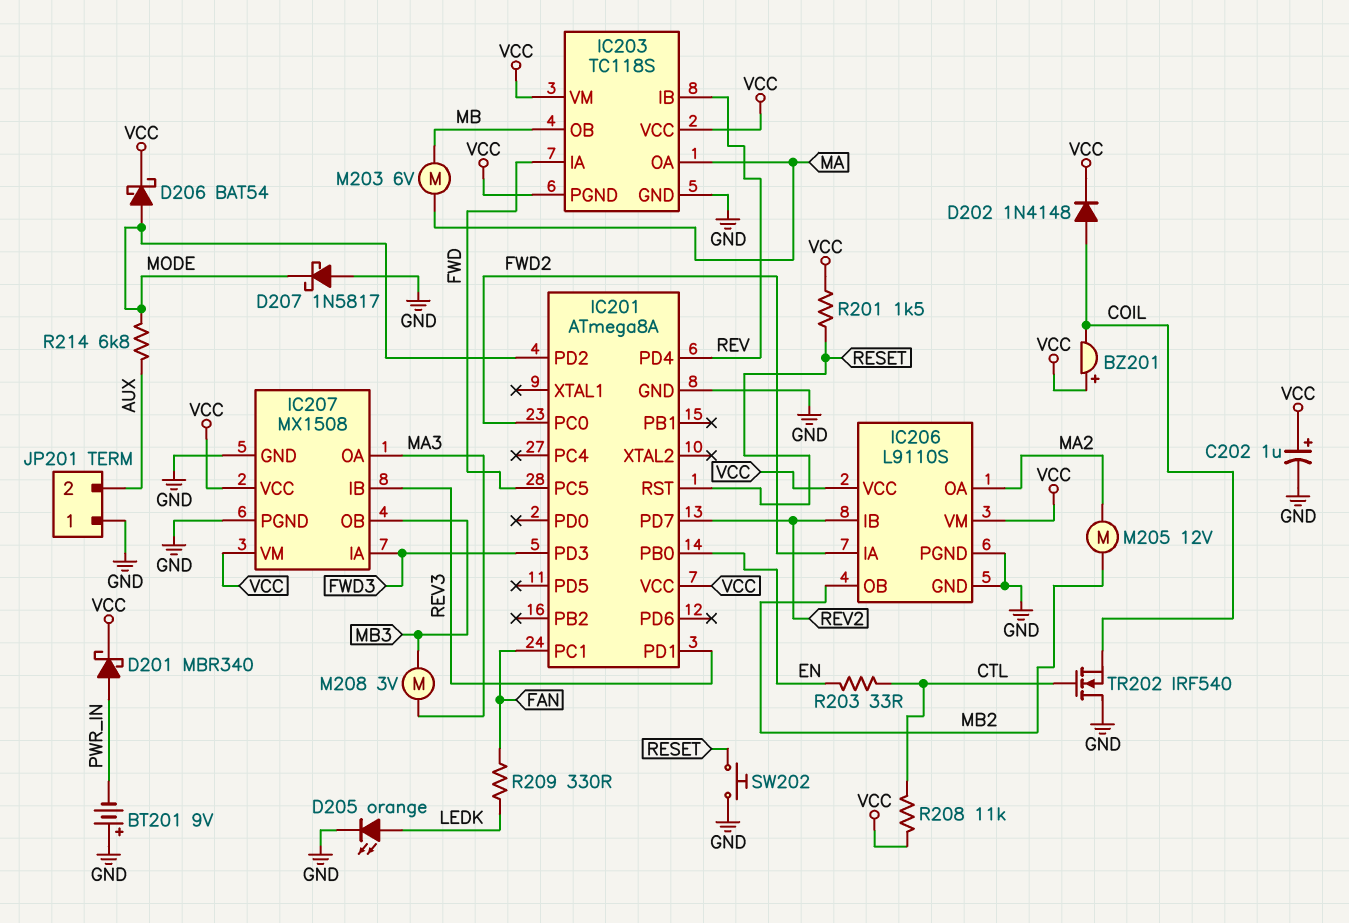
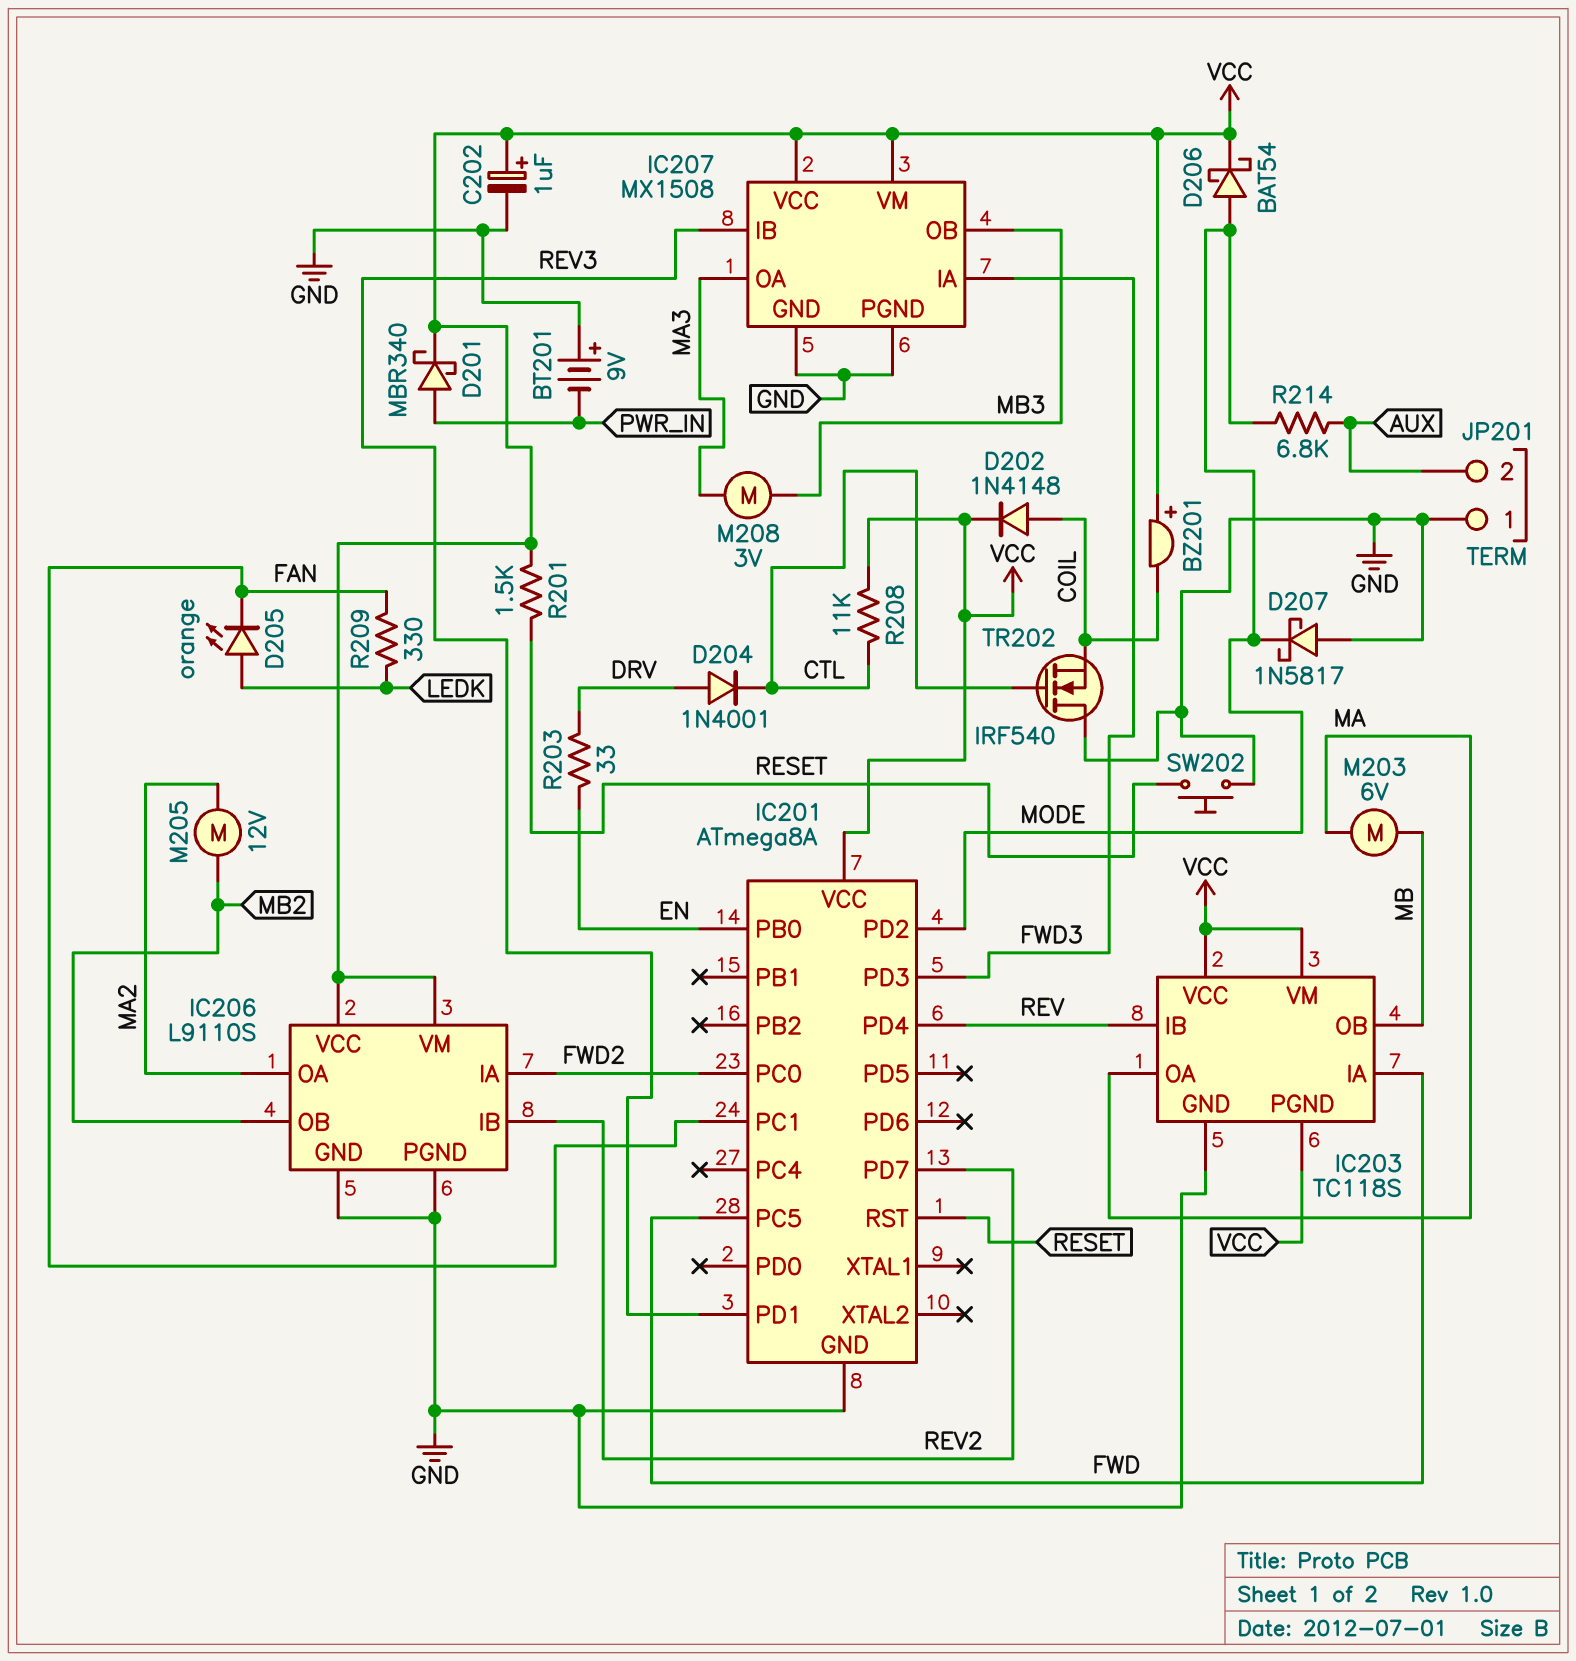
D204: none -> diode 1N4001 (A DRV, K CTL)
D205: LED orange (A LEDK, K GND) -> LED orange (A LEDK, K FAN)
R203: 33 (CTL, EN) -> 33 (DRV, EN)

